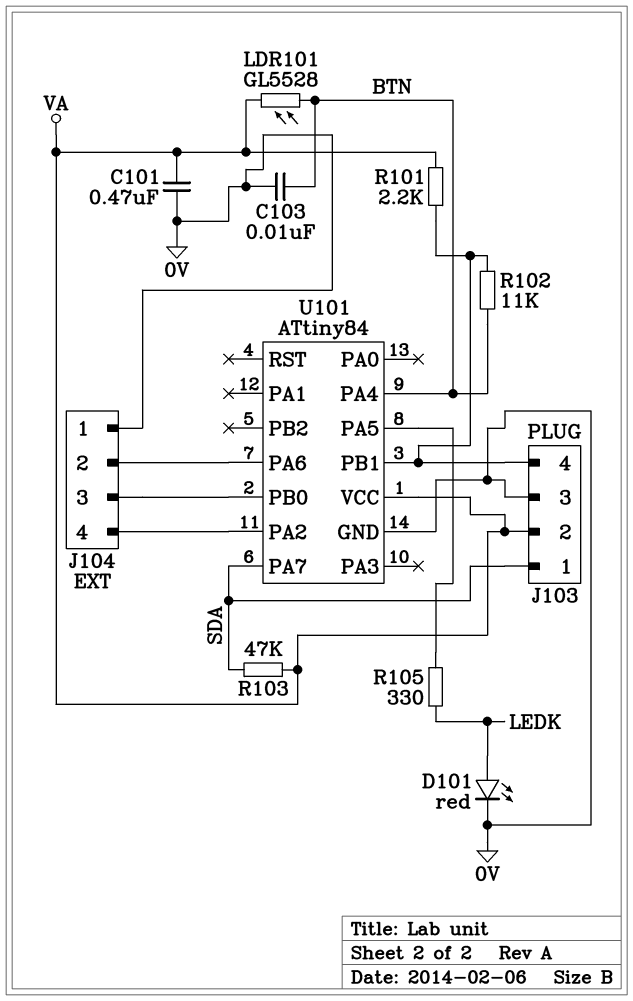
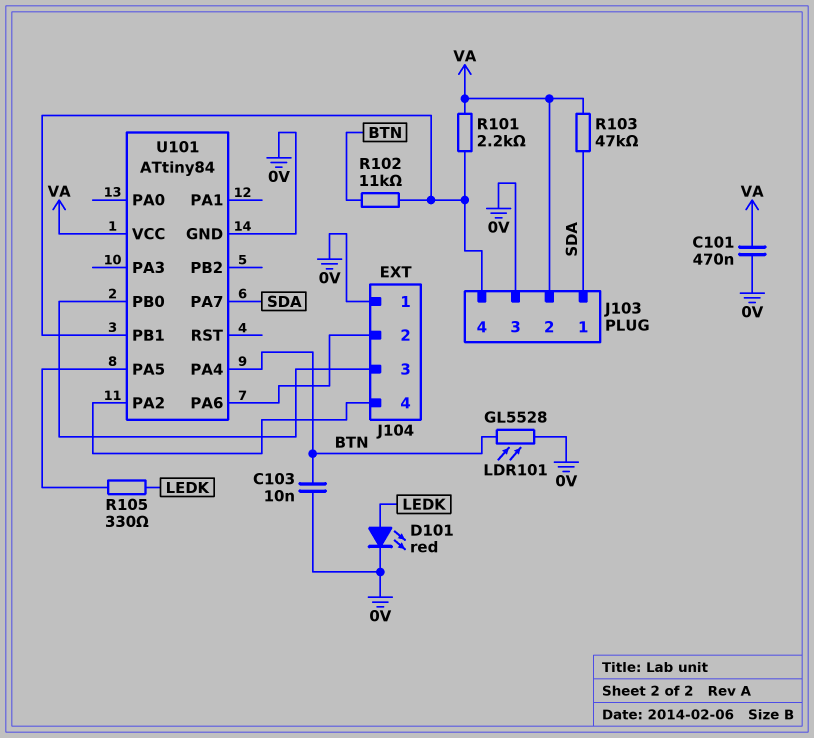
LDR101: GL5528 (BTN, VA) -> GL5528 (0V, BTN)

